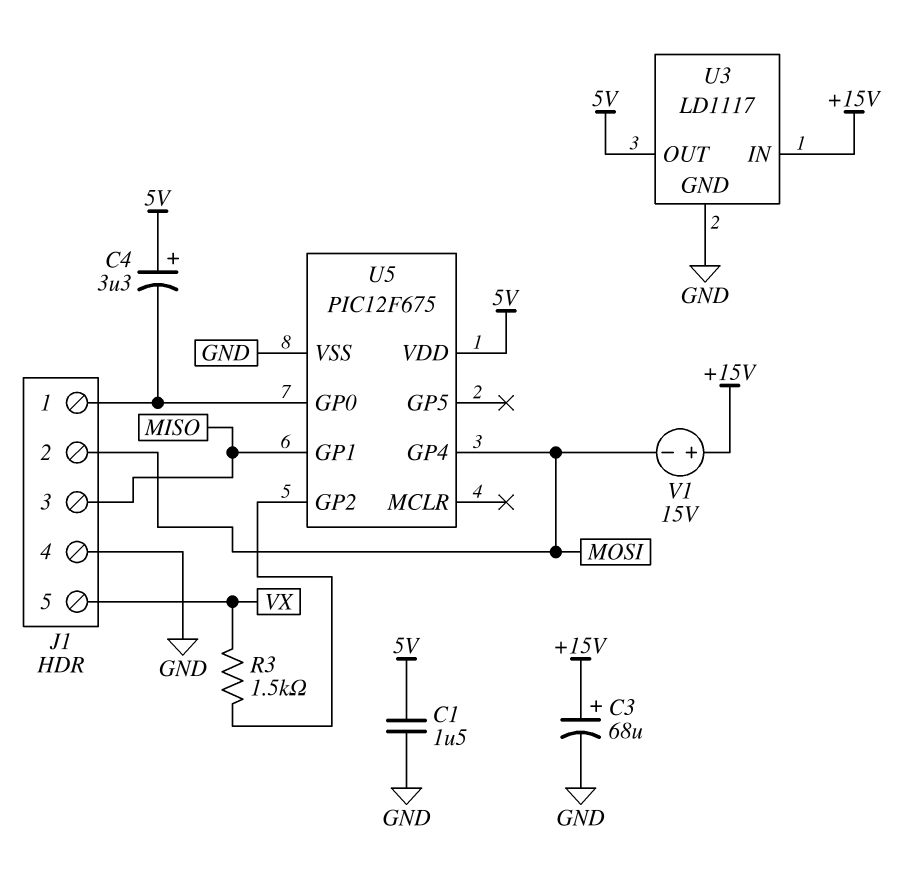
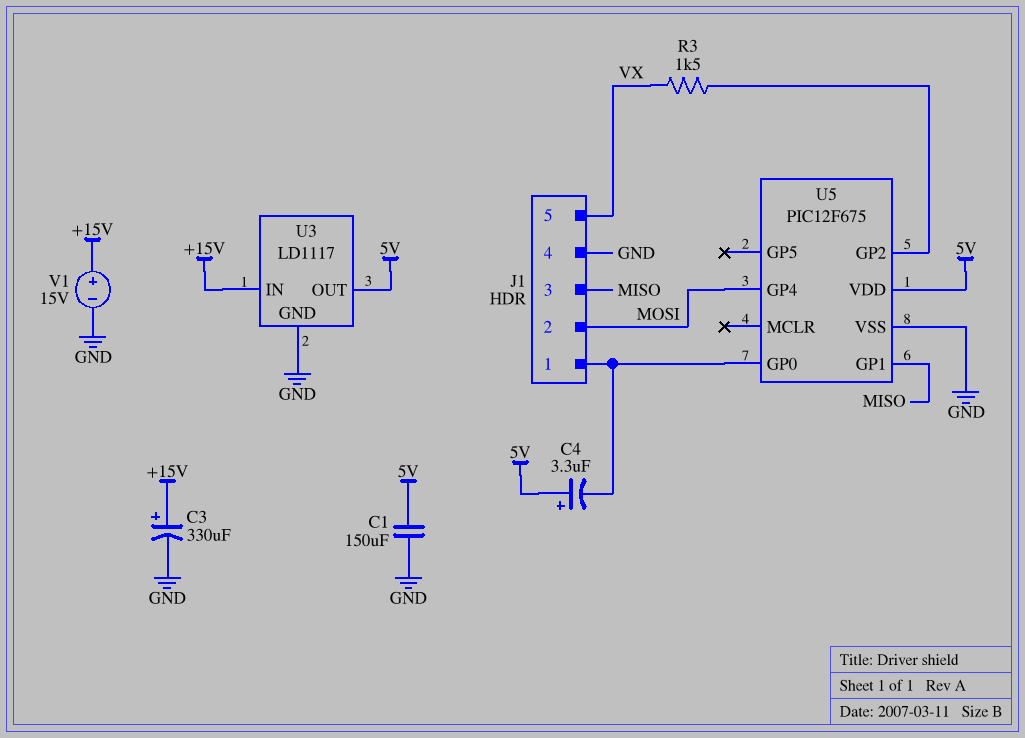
C1: 1.5uF (5V, GND) -> 150uF (5V, GND)
C3: 68uF (plus +15V, minus GND) -> 330uF (plus +15V, minus GND)
V1: 15V (plus +15V, minus MOSI) -> 15V (plus +15V, minus GND)

